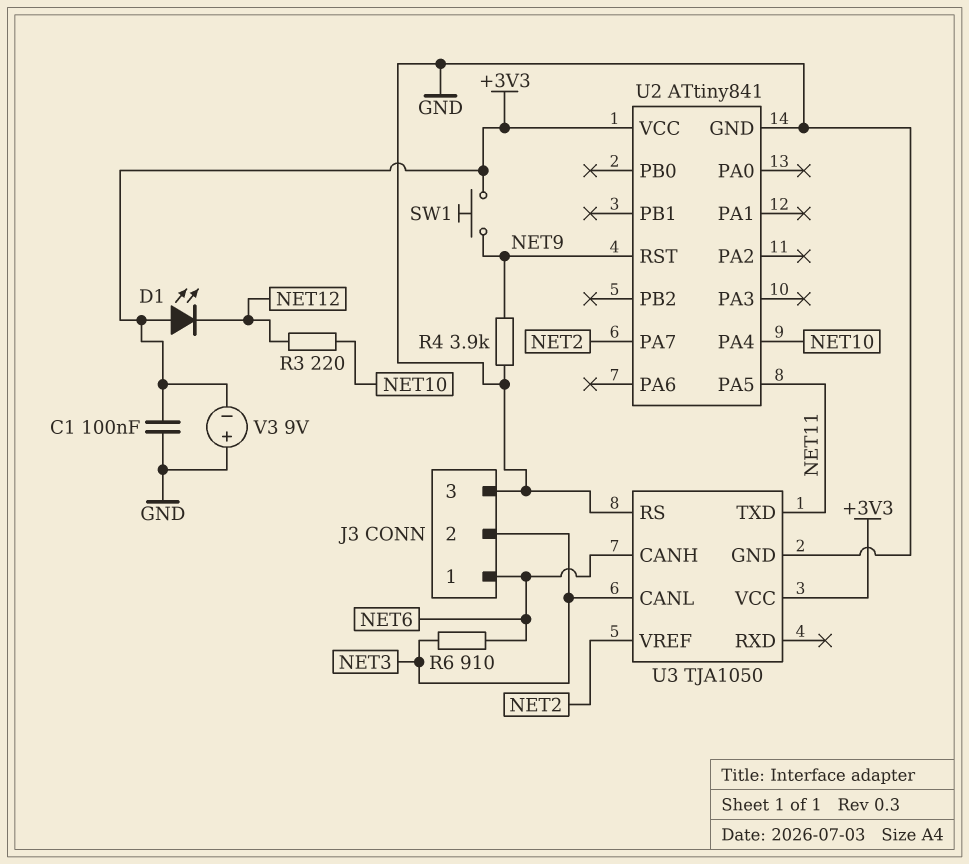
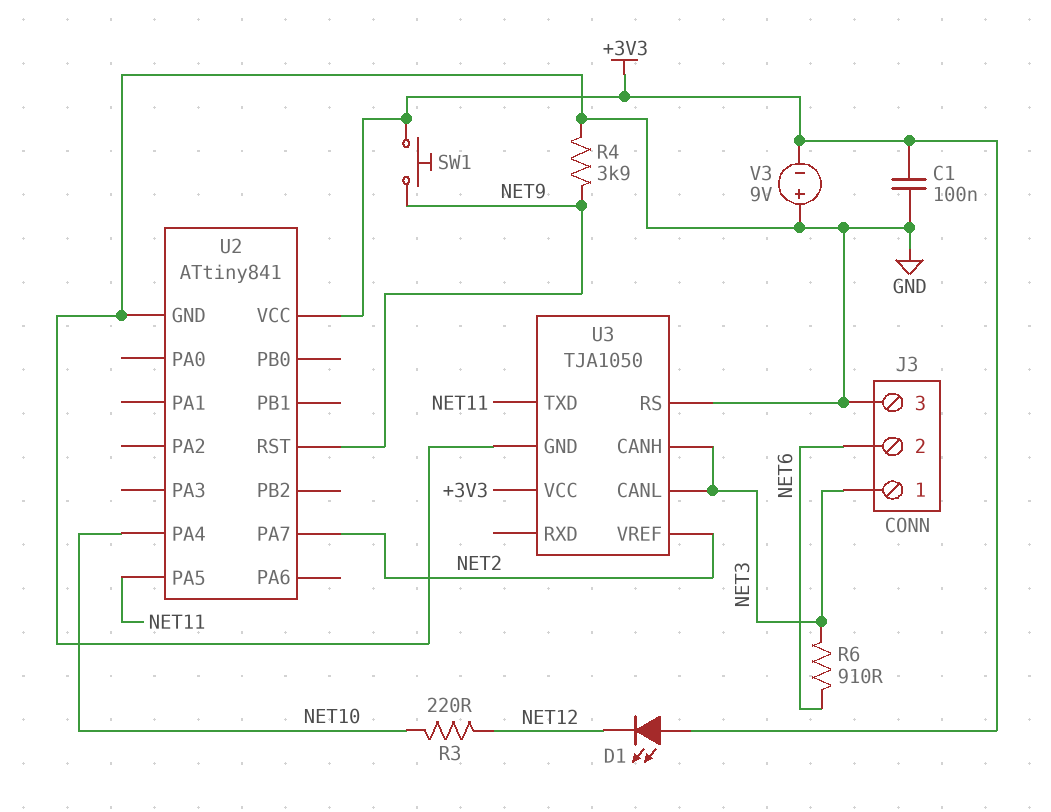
J3 pin 1: NET6 -> NET3
J3 pin 2: NET3 -> NET6
U3 pin CANH: NET6 -> NET3

